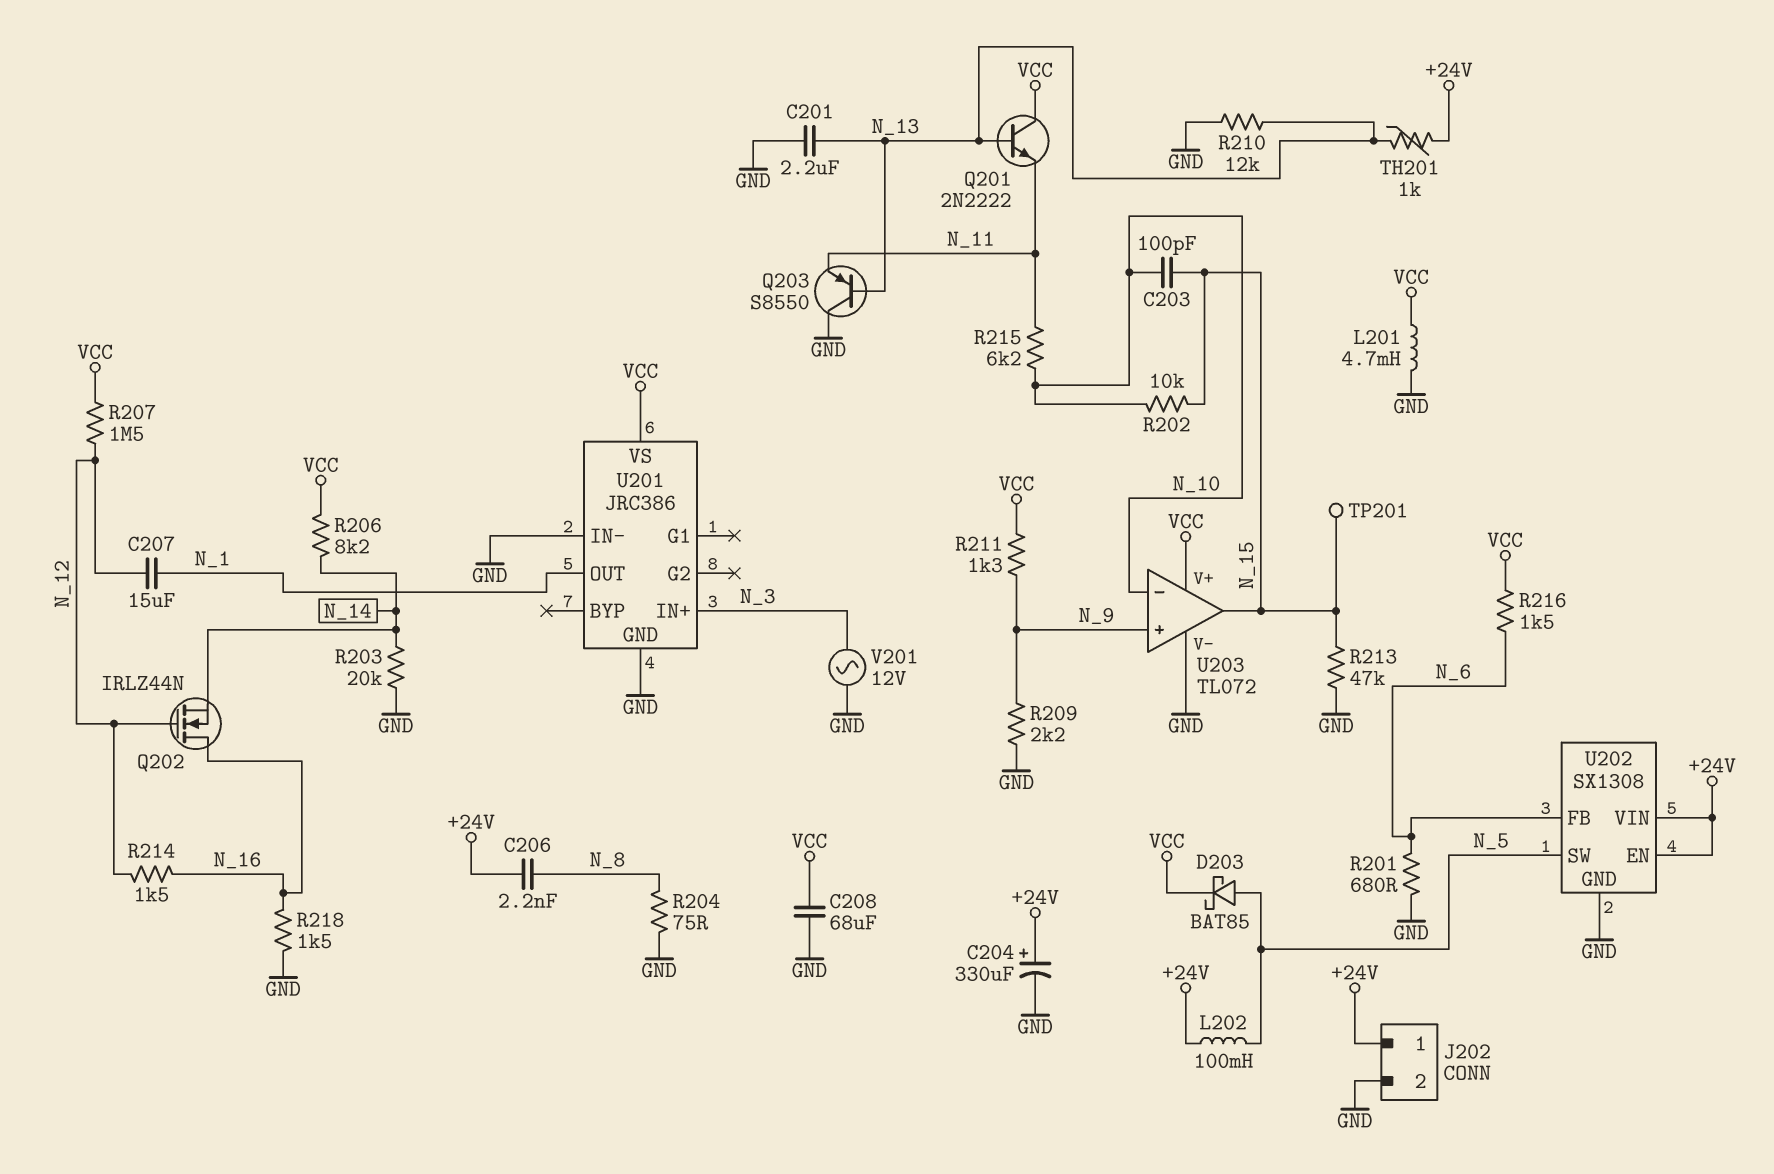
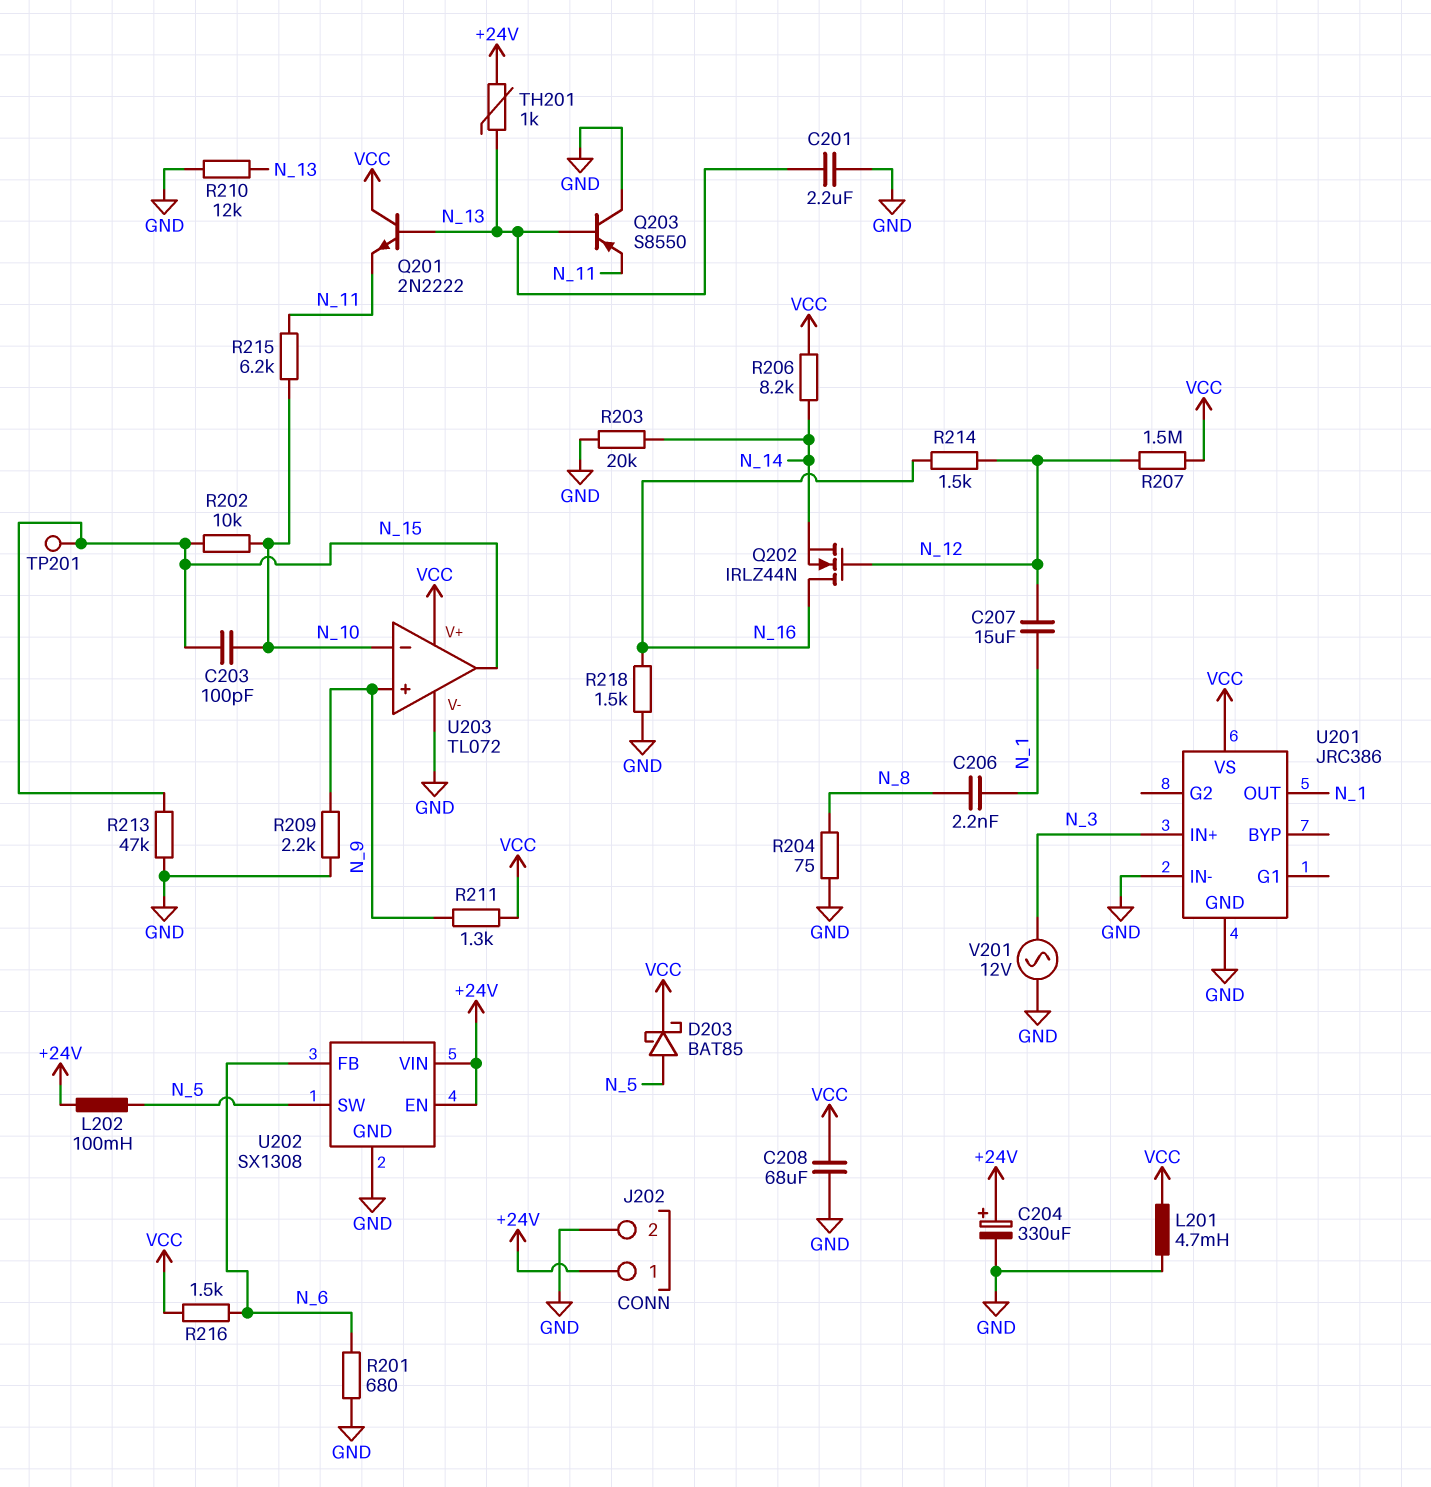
C206: 2.2nF (+24V, N_8) -> 2.2nF (N_1, N_8)

